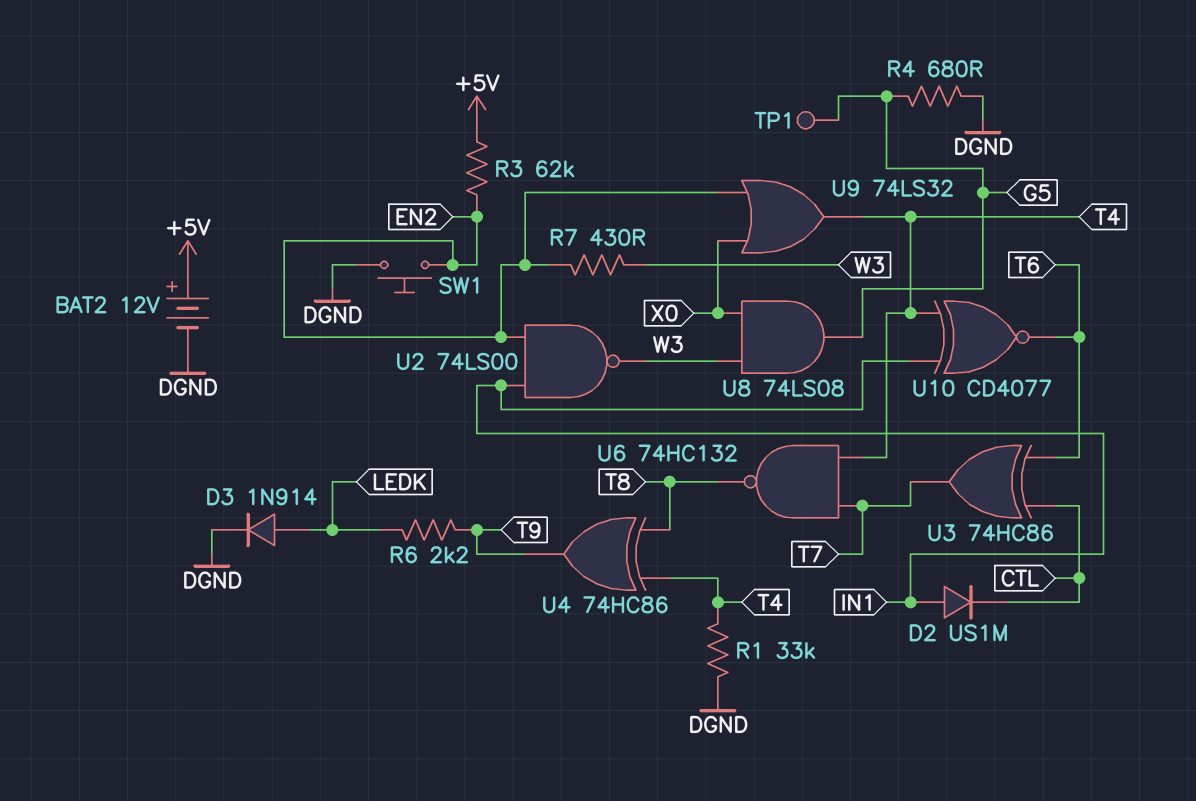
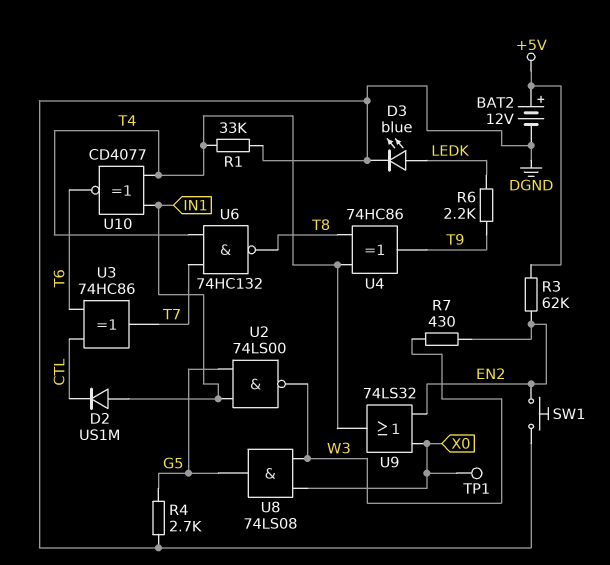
D3: diode 1N914 (A LEDK, K DGND) -> LED blue (A LEDK, K DGND)
R4: 680 (DGND, G5) -> 2.7k (DGND, G5)
TP1: test point (G5) -> test point (X0)
U2: NAND 74LS00 (in EN2, in IN1, out W3) -> NAND 74LS00 (in G5, in IN1, out W3)

